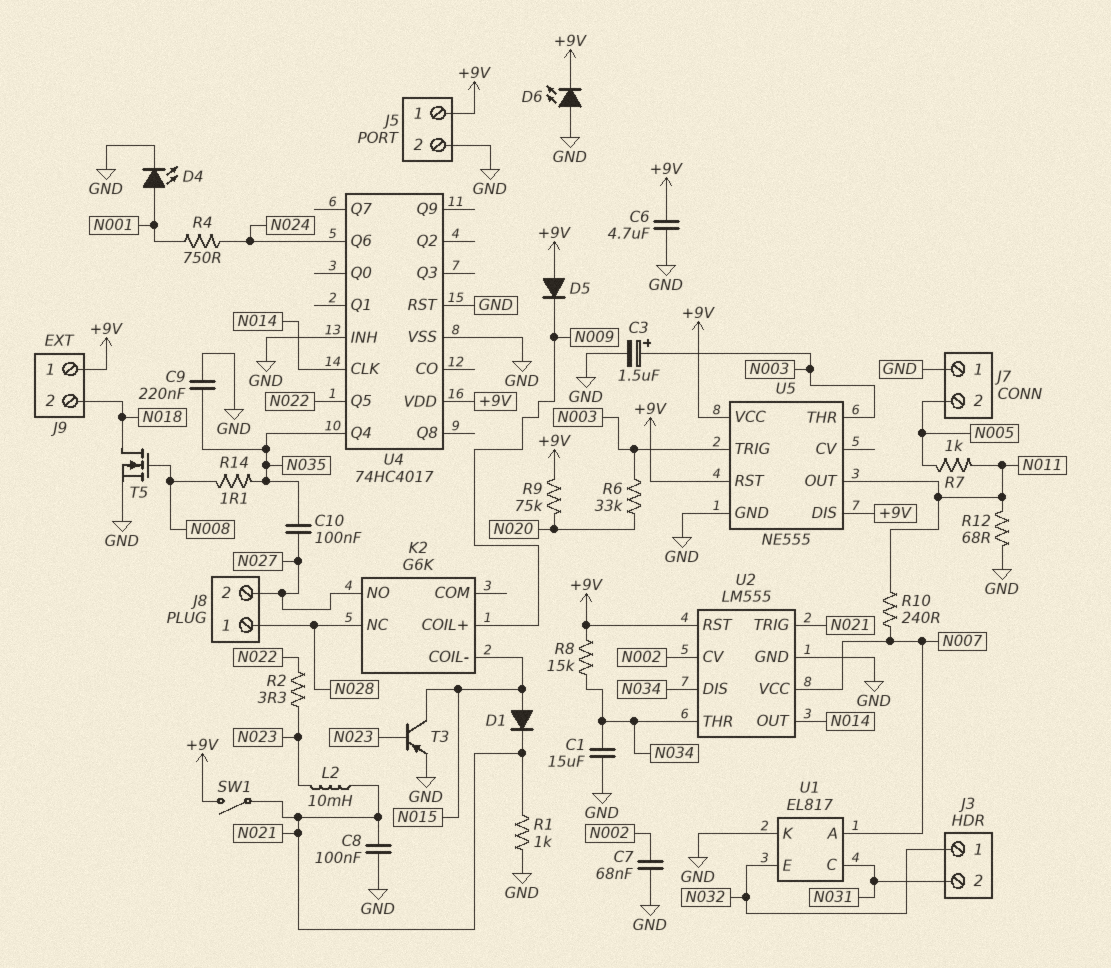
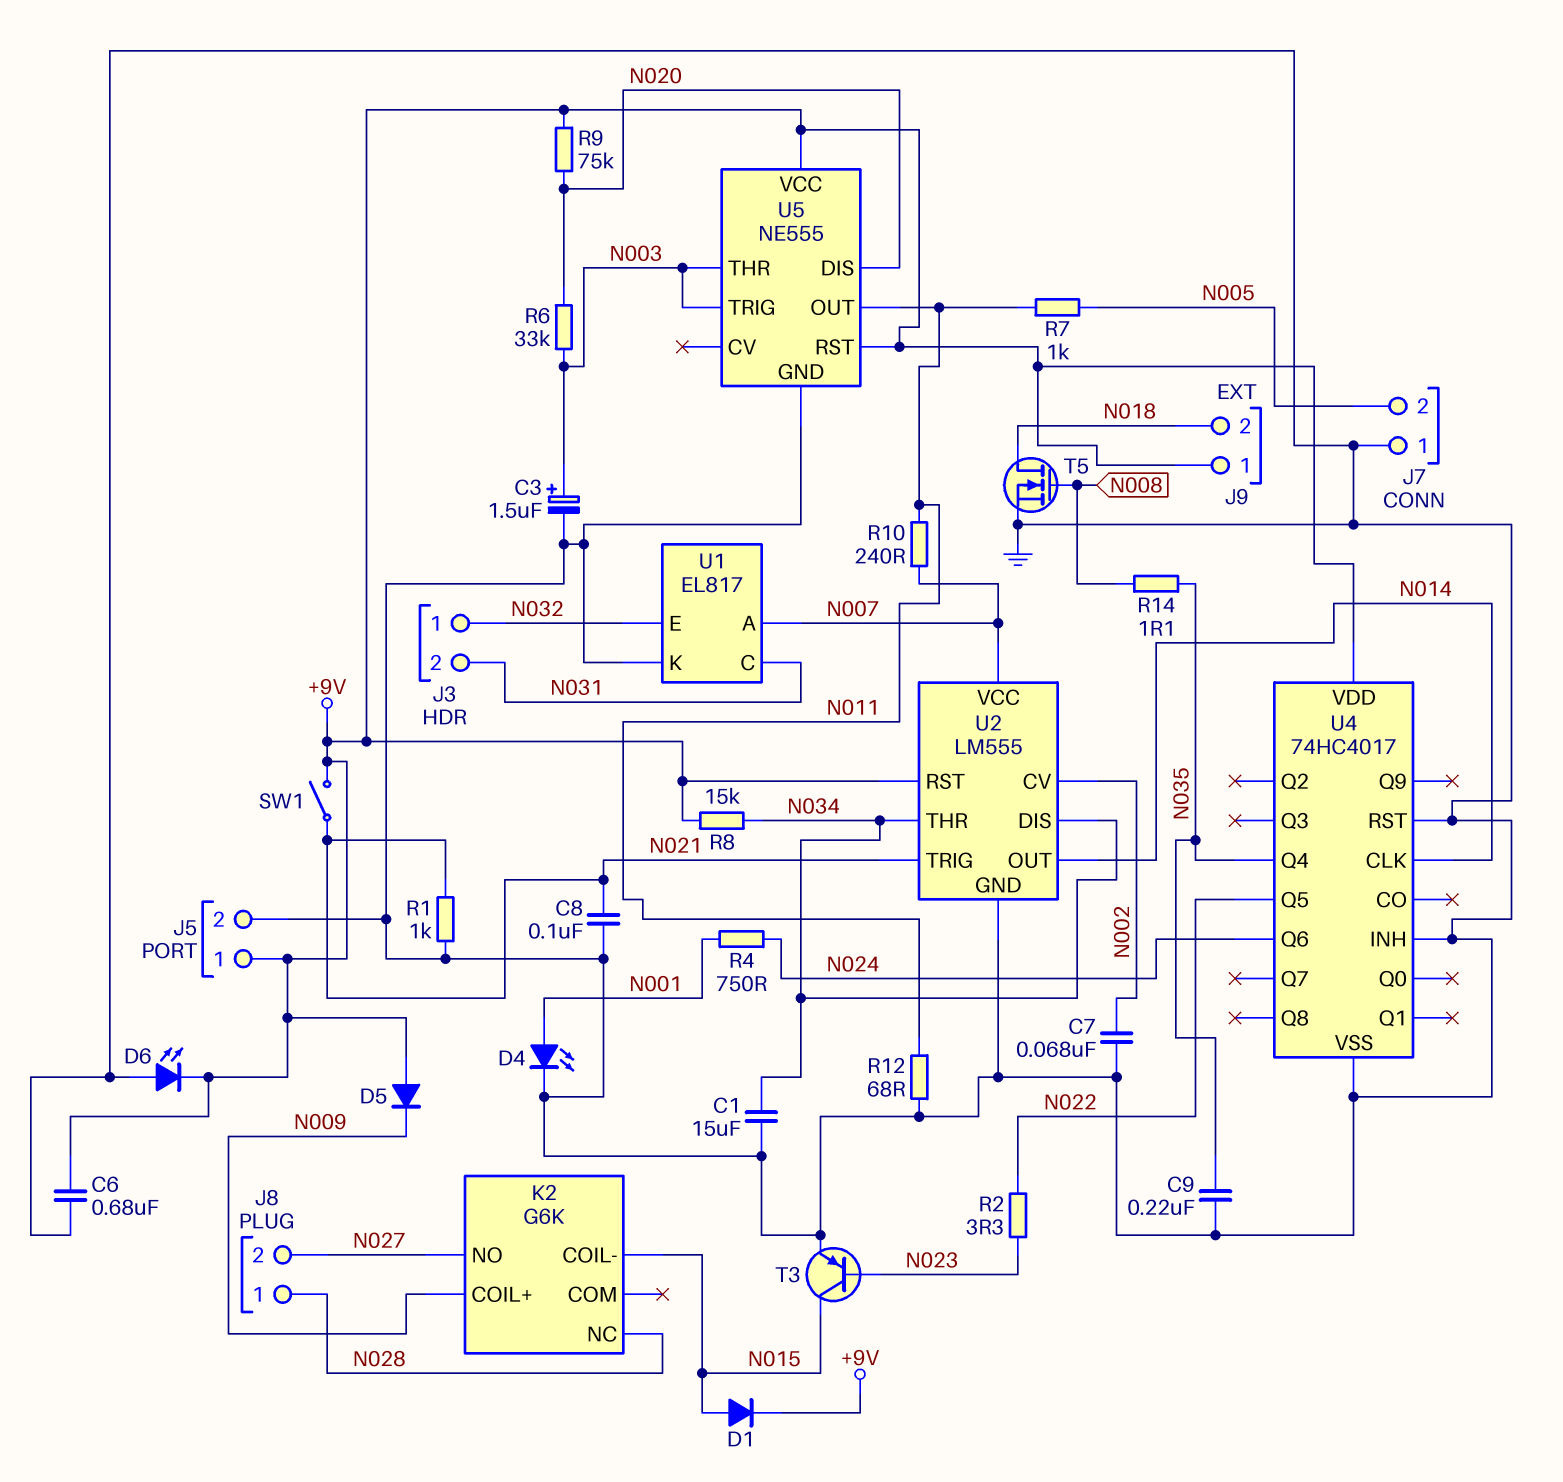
C6: 4.7uF (+9V, GND) -> 680nF (+9V, GND)
C10: 100nF (N027, N035) -> none
D1: diode (A N015, K N021) -> diode (A N015, K +9V)
L2: 10mH (N021, N023) -> none
U5 pin DIS: +9V -> N020

